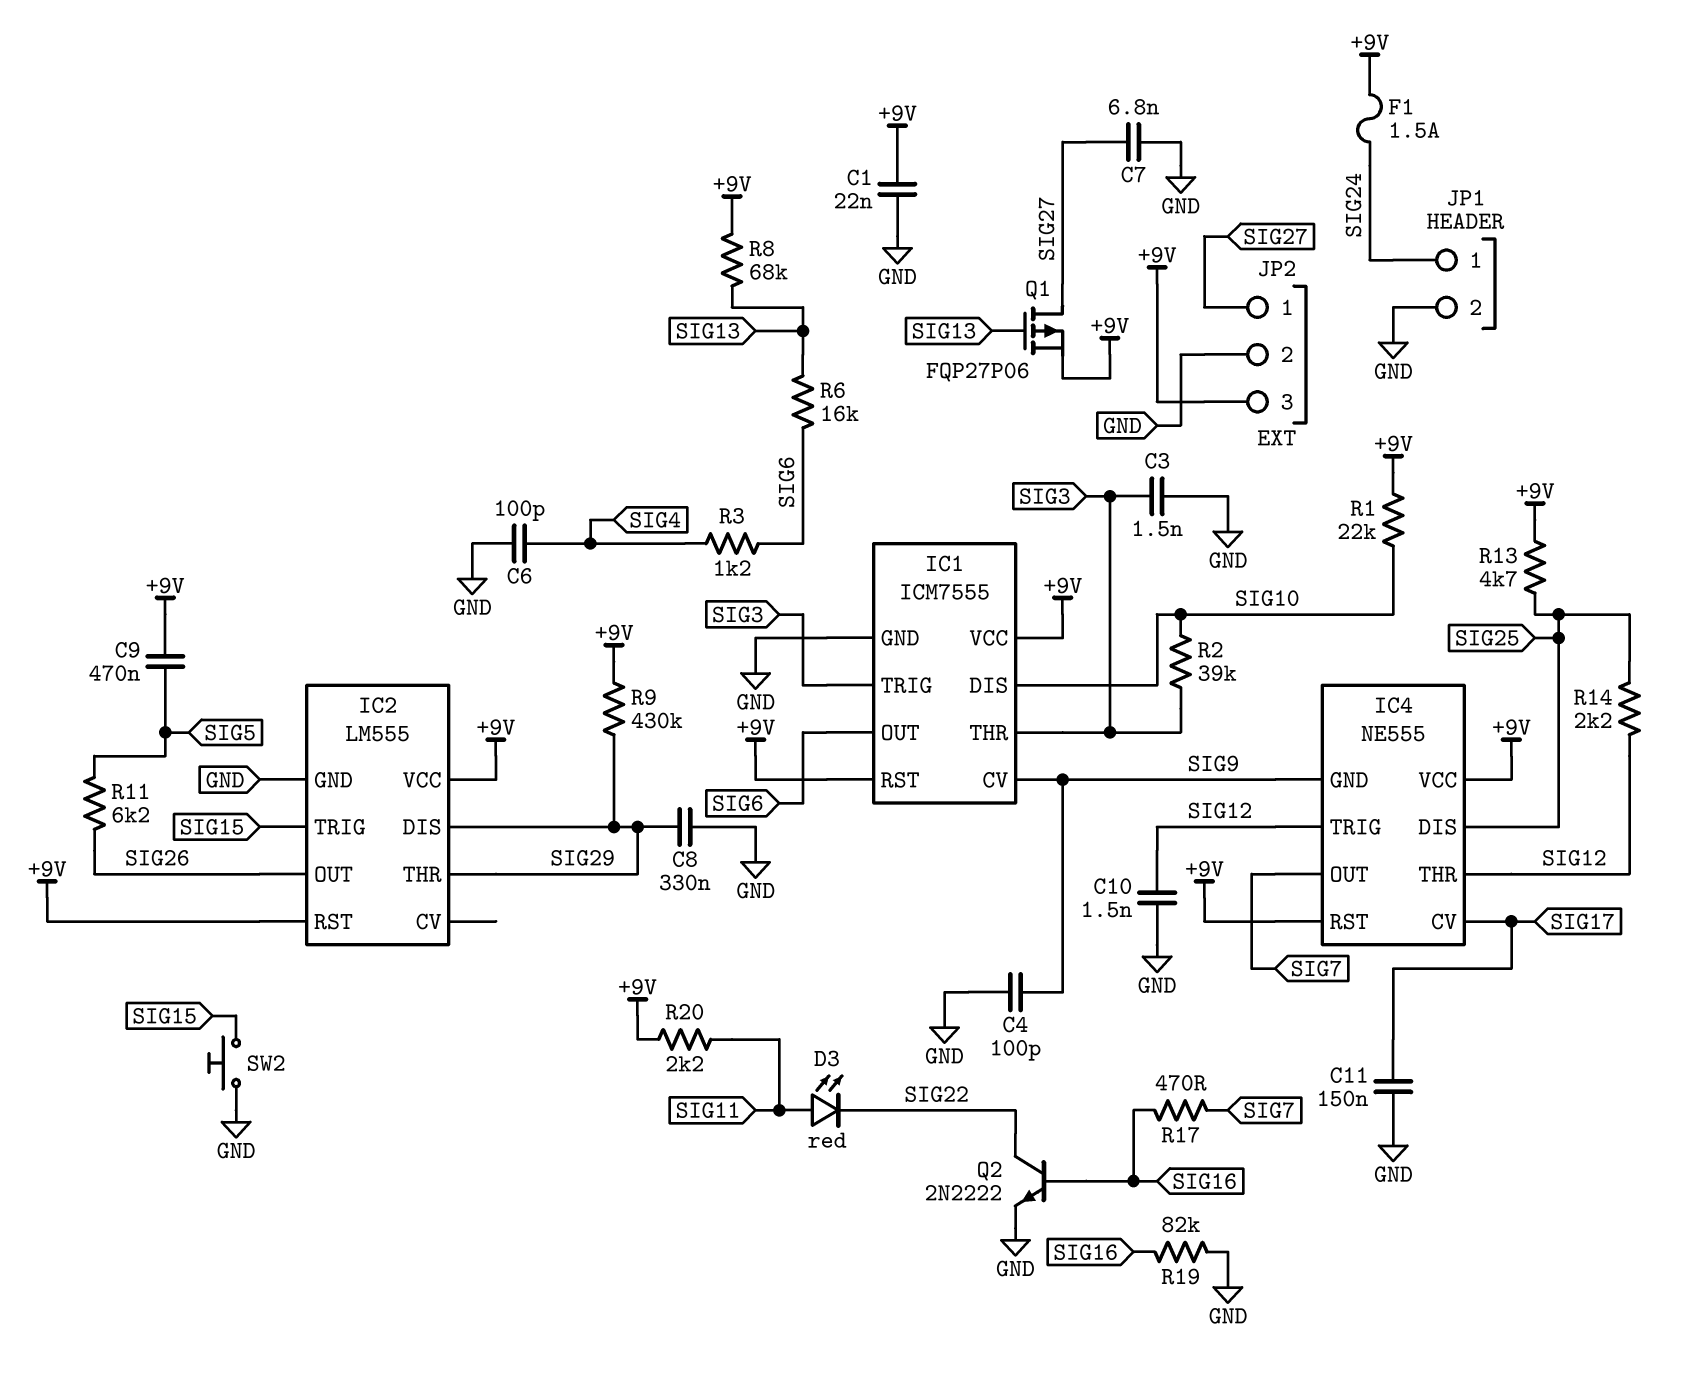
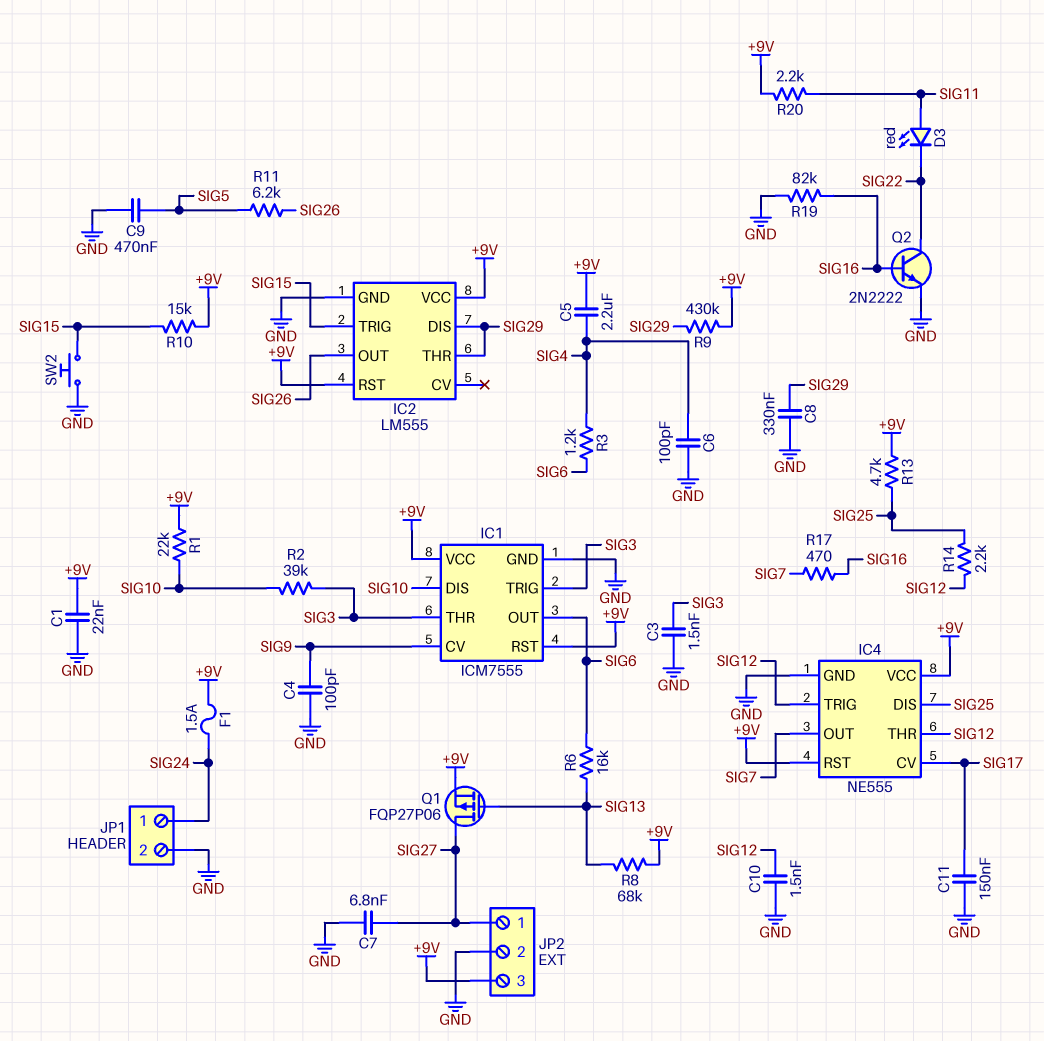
C5: none -> 2.2uF (+9V, SIG4)
C9: 470nF (+9V, SIG5) -> 470nF (GND, SIG5)
IC4 pin GND: SIG9 -> GND
R10: none -> 15k (+9V, SIG15)

